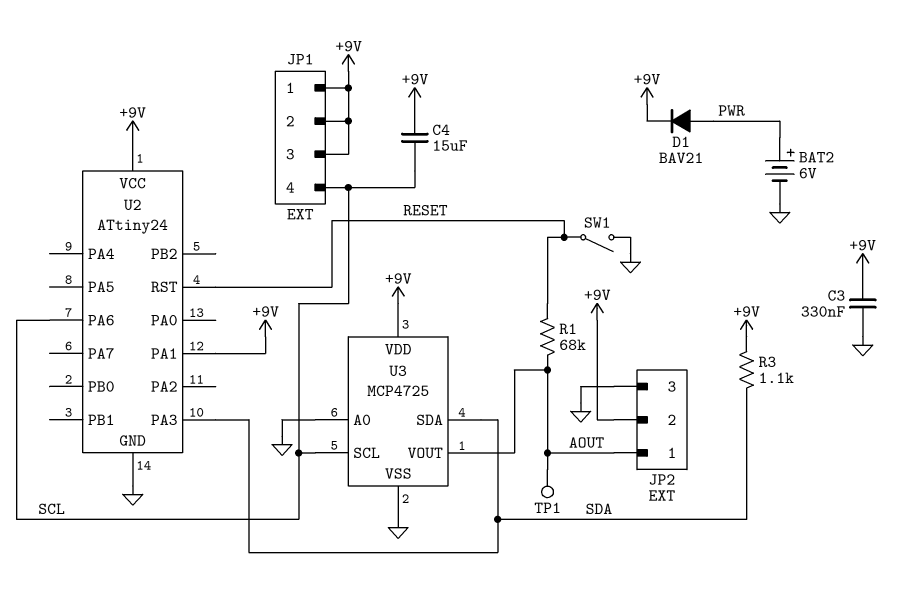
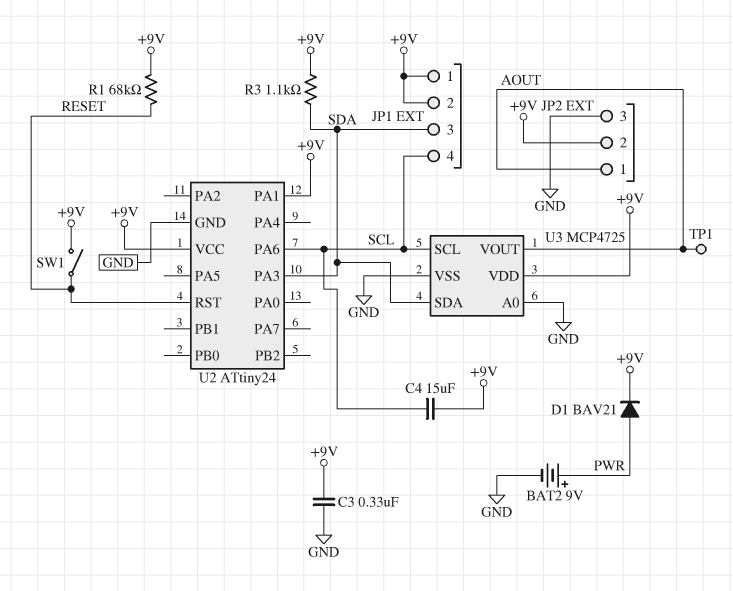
BAT2: 6V (plus PWR, minus GND) -> 9V (plus PWR, minus GND)
JP1 pin 3: +9V -> SDA
R1: 68k (AOUT, RESET) -> 68k (+9V, RESET)
SW1: switch (GND, RESET) -> switch (+9V, RESET)

